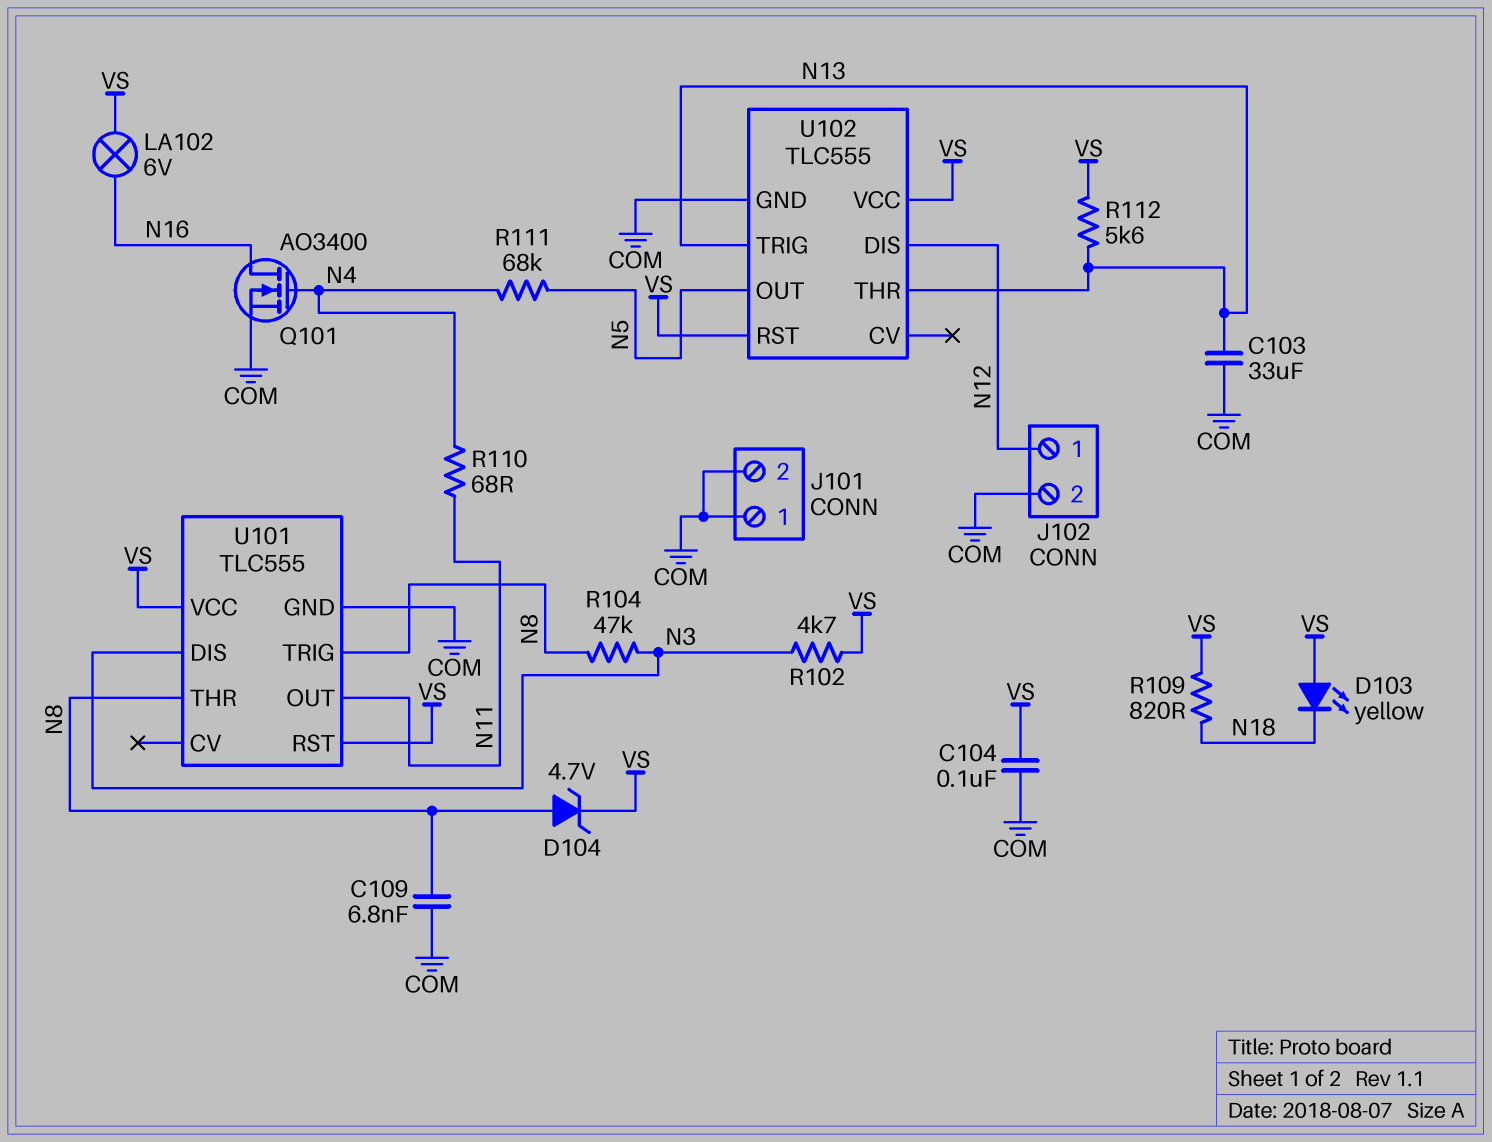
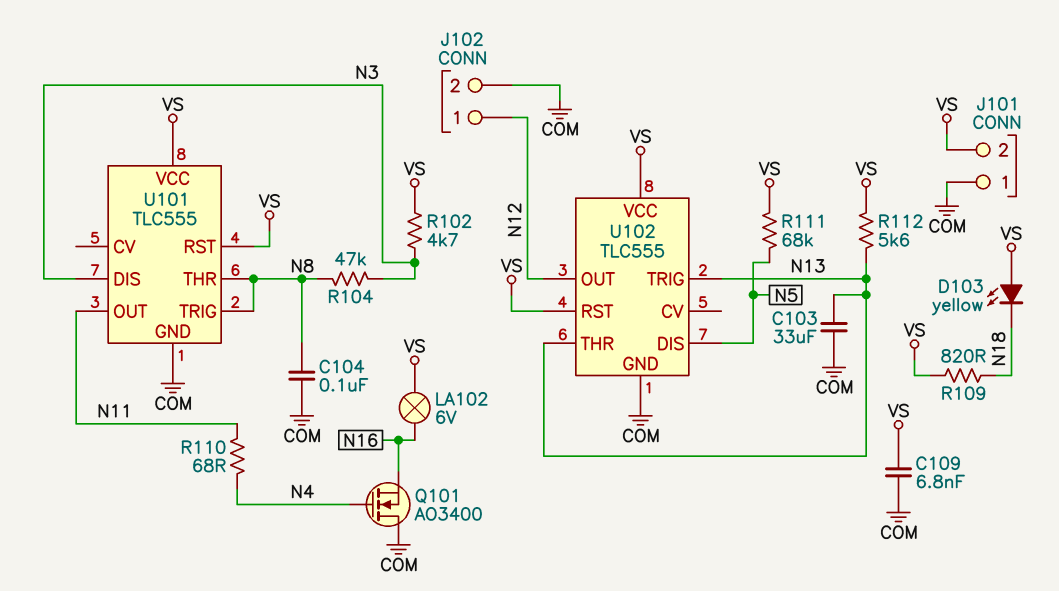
C104: 100nF (COM, VS) -> 100nF (COM, N8)
C109: 6.8nF (COM, N8) -> 6.8nF (COM, VS)
D104: zener 4.7V (A N8, K VS) -> none
J101 pin 2: COM -> VS
Q101: NMOS AO3400 (G N4, D N16, S COM) -> NMOS AO3400 (G N4, D COM, S N16)
R111: 68k (N4, N5) -> 68k (N5, VS)
U102 pin DIS: N12 -> N5
U102 pin OUT: N5 -> N12

